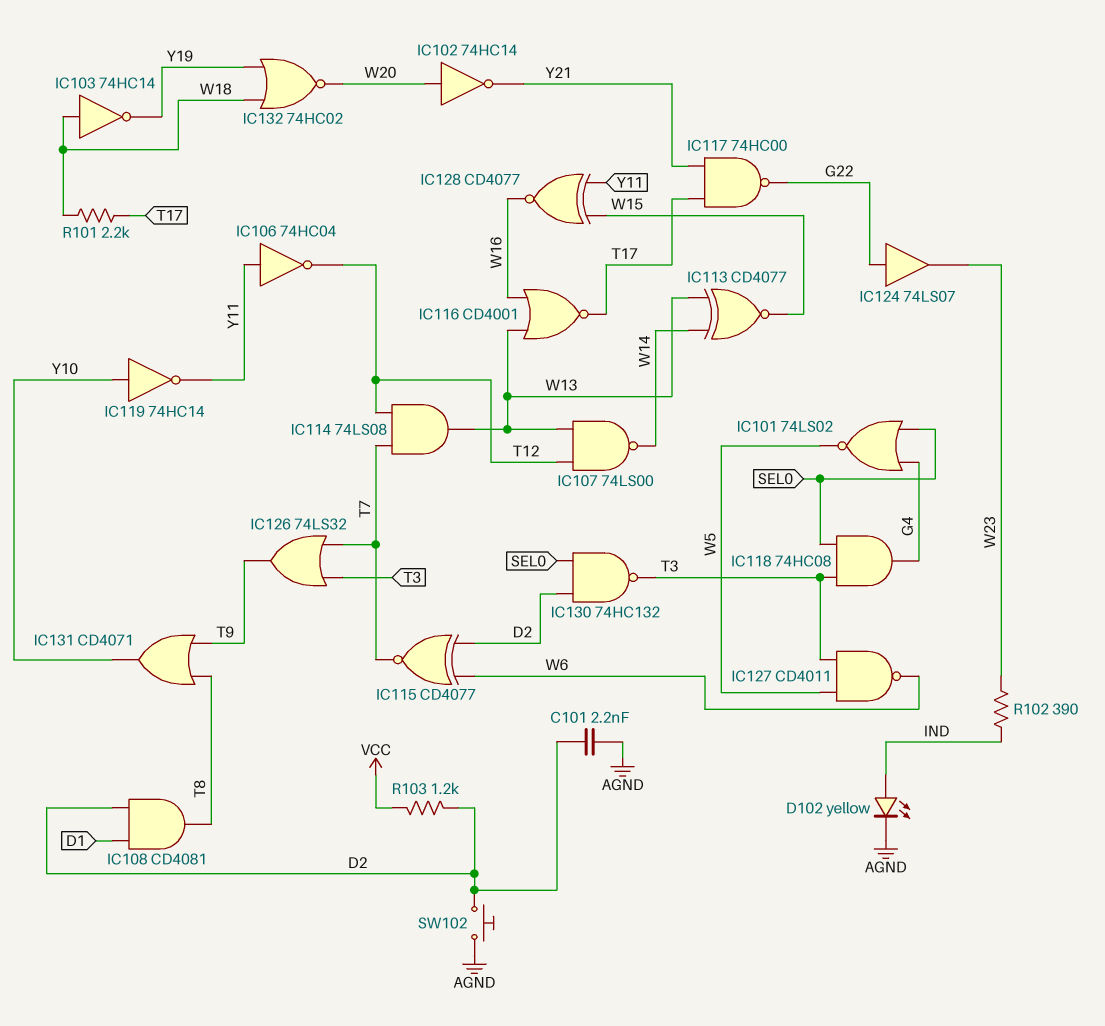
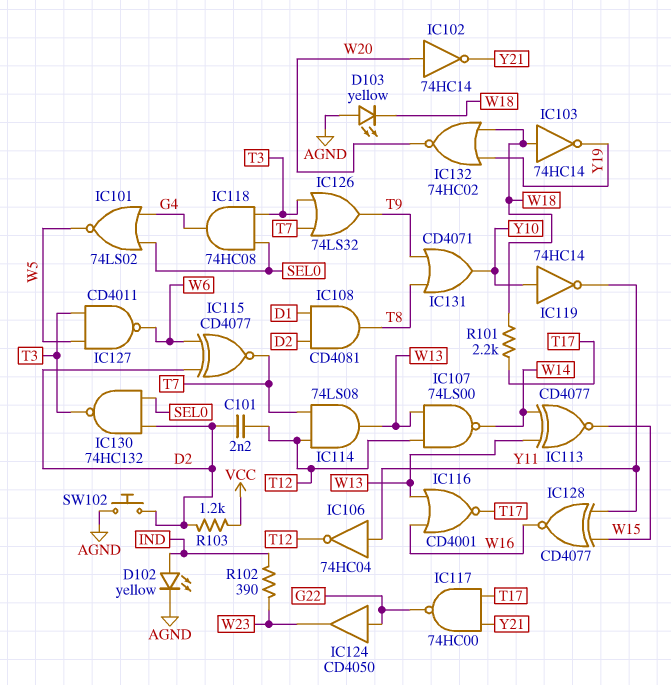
C101: 2.2nF (AGND, D2) -> 2.2nF (D2, T12)
D103: none -> LED yellow (A AGND, K W18)
IC124: buffer 74LS07 (in G22, out W23) -> buffer CD4050 (in G22, out W23)

